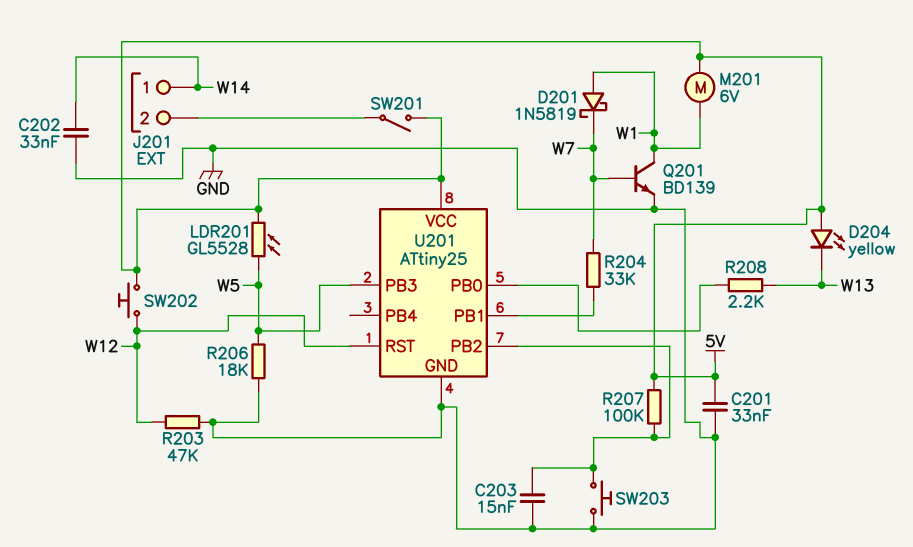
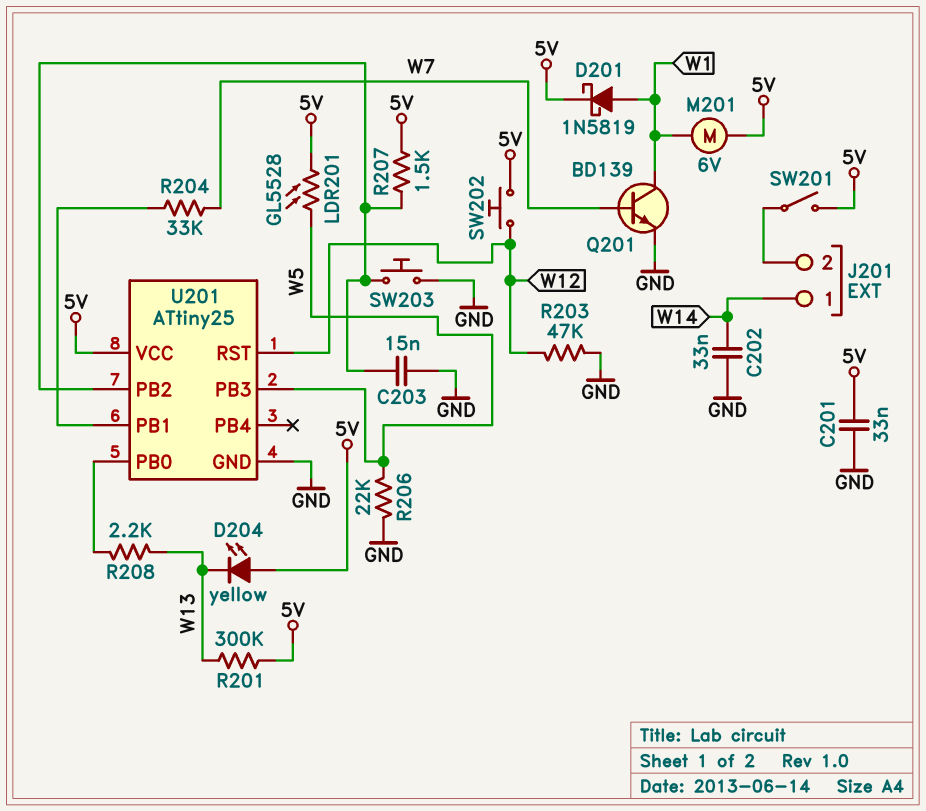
D201: schottky 1N5819 (A W1, K W7) -> schottky 1N5819 (A W1, K 5V)
R201: none -> 300k (5V, W13)
R206: 18k (GND, W5) -> 22k (GND, W5)
R207: 100k (5V, U201/PB2) -> 1.5k (5V, U201/PB2)

